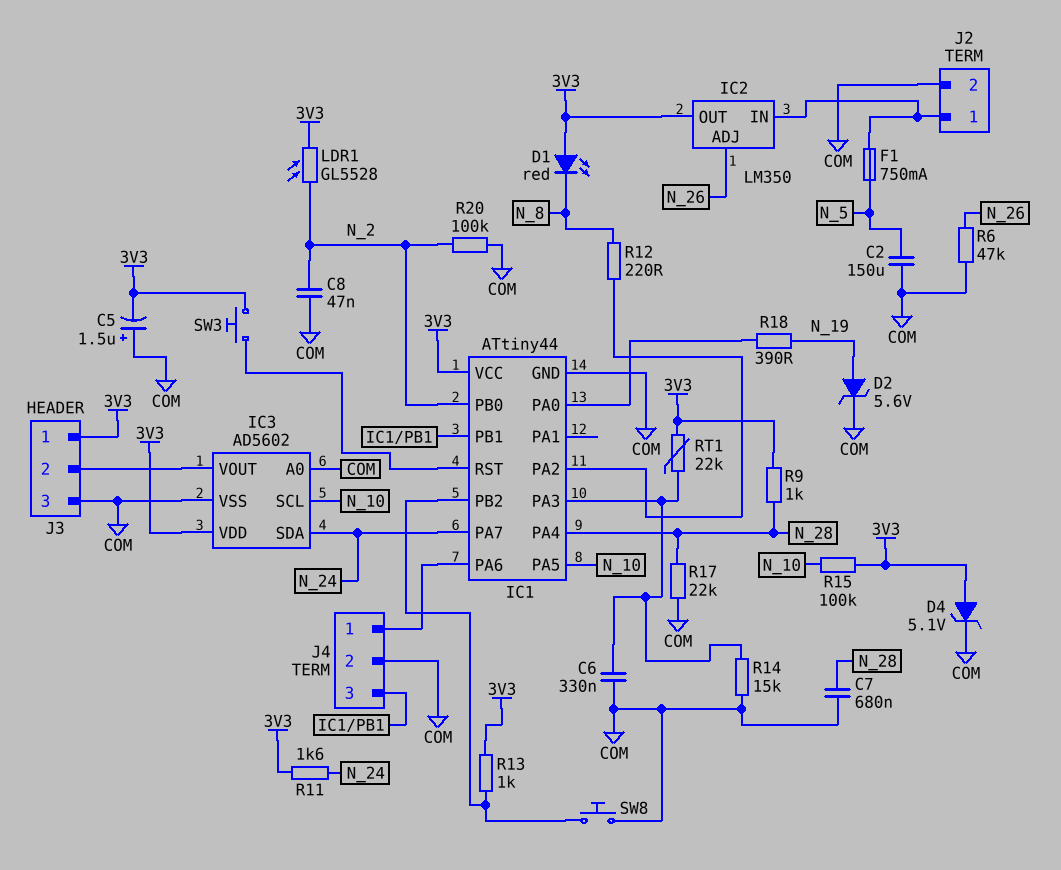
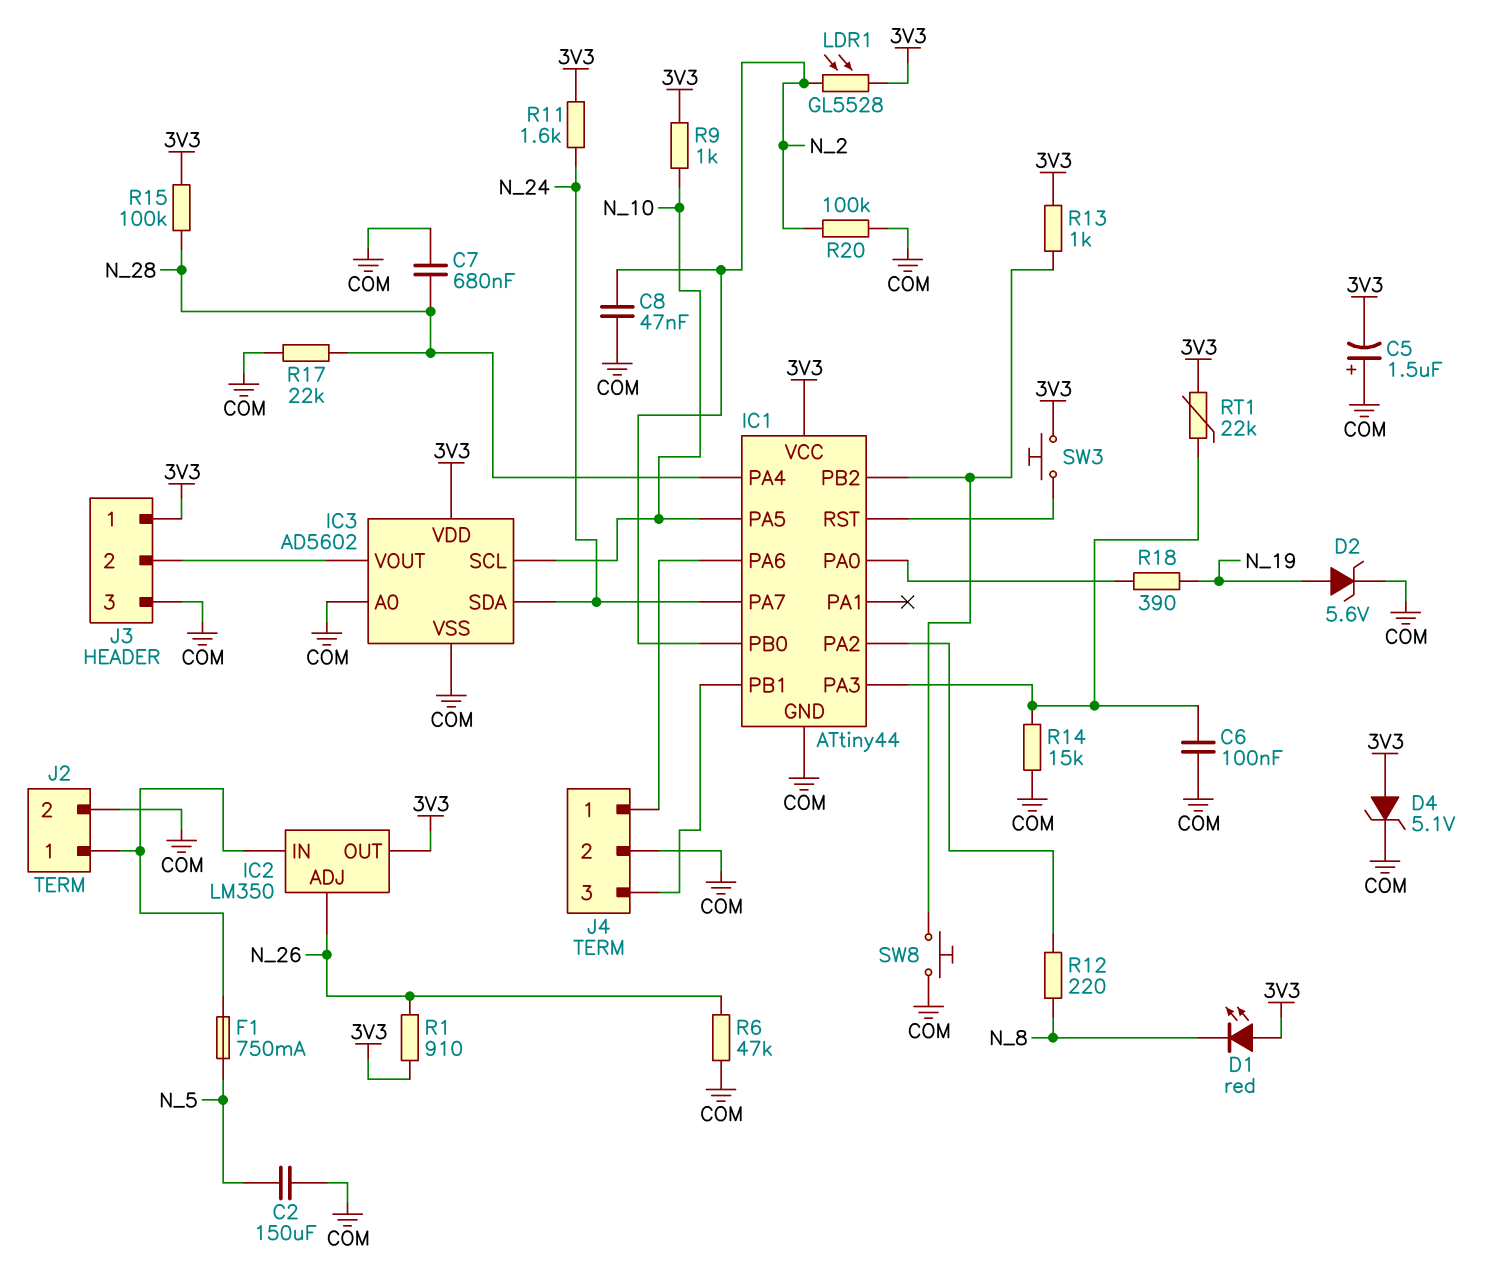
C6: 330nF (COM, IC1/PA3) -> 100nF (COM, IC1/PA3)
R1: none -> 910 (3V3, N_26)
R9: 1k (3V3, N_28) -> 1k (3V3, N_10)
R15: 100k (3V3, N_10) -> 100k (3V3, N_28)

